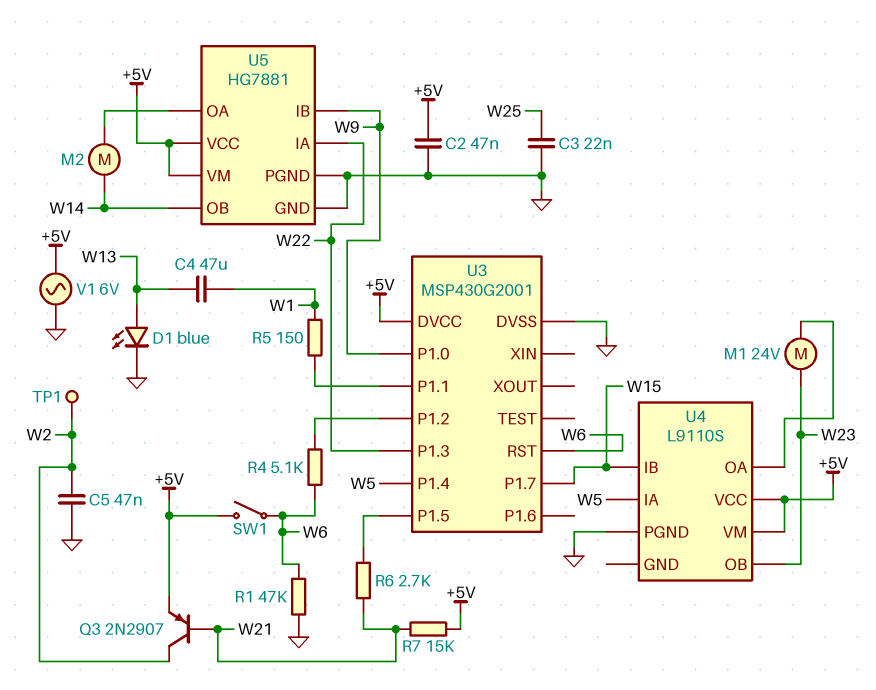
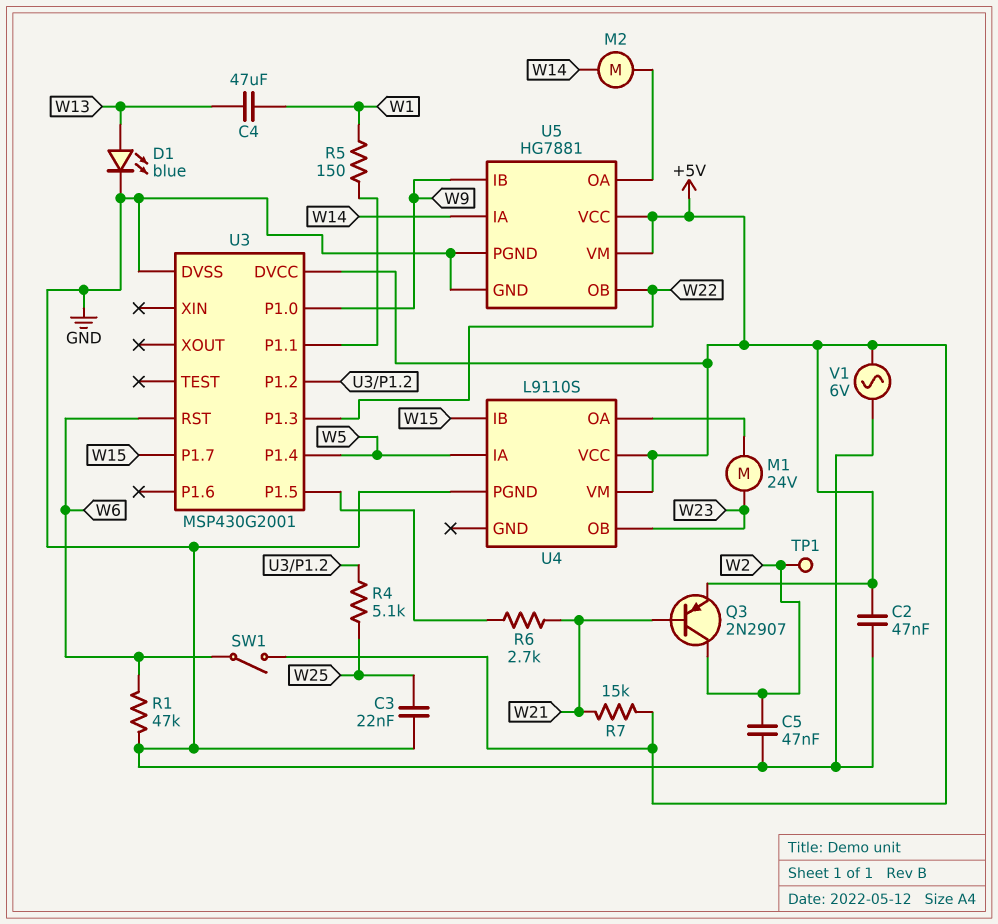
R4: 5.1k (U3/P1.2, W6) -> 5.1k (U3/P1.2, W25)
U5 pin IA: W22 -> W14
U5 pin OB: W14 -> W22

